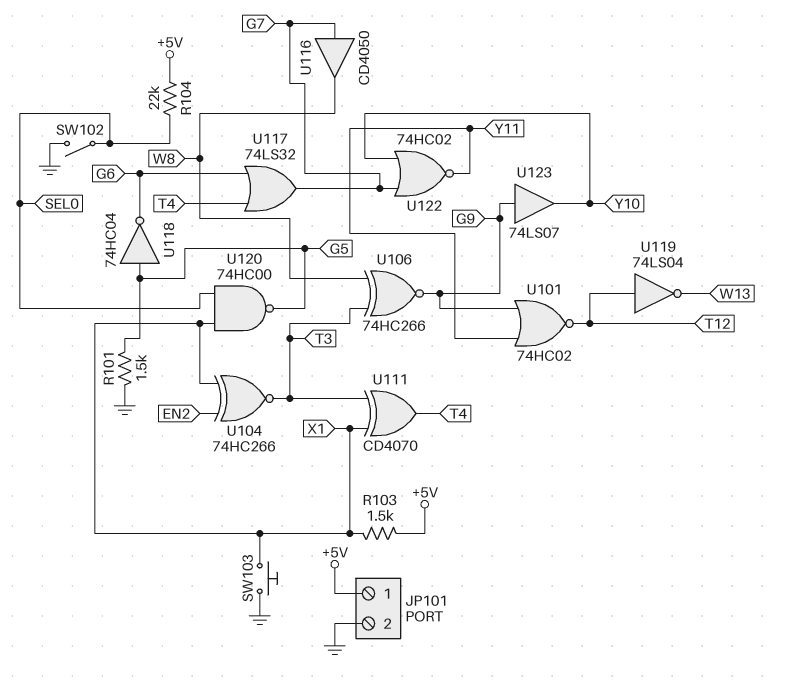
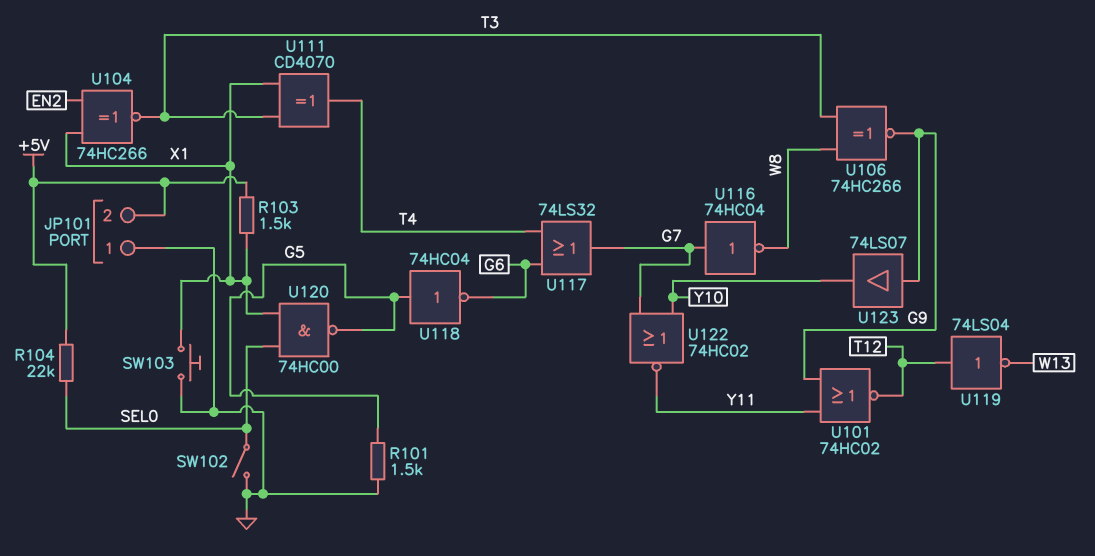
JP101 pin 1: +5V -> GND
JP101 pin 2: GND -> +5V
U116: buffer CD4050 (in G7, out W8) -> NOT 74HC04 (in G7, out W8)

